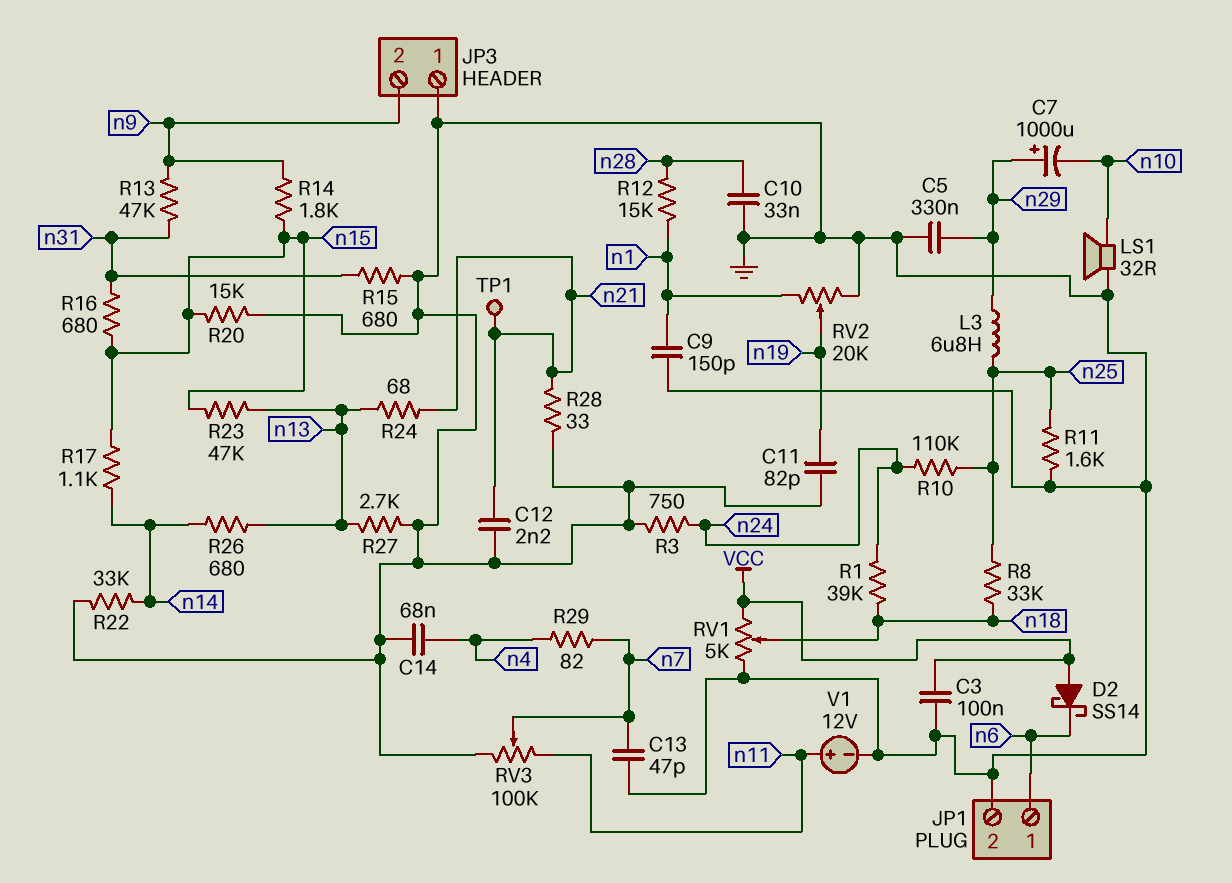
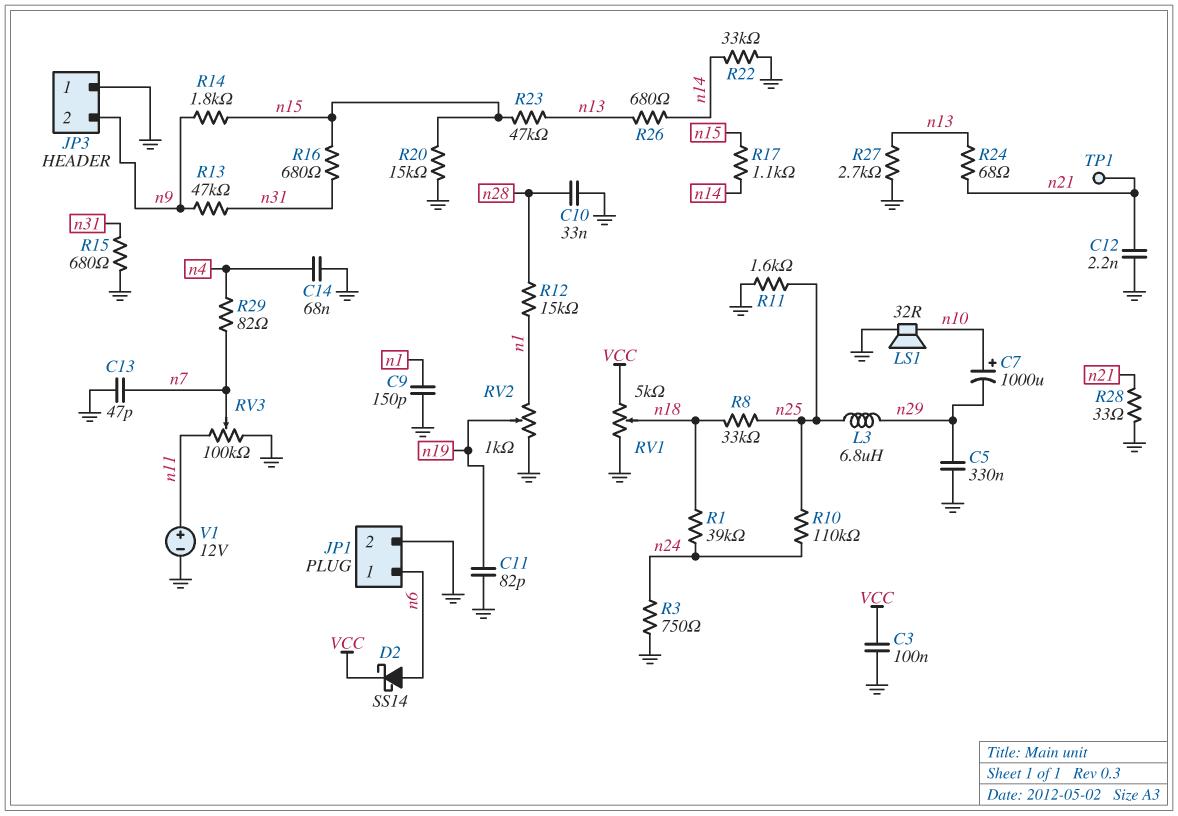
C7: 1000uF (plus n29, minus n10) -> 1000uF (plus n10, minus n29)
D2: schottky SS14 (A VCC, K n6) -> schottky SS14 (A n6, K VCC)
RV2: 20k (GND, n1, wiper n19) -> 1k (GND, n1, wiper n19)

